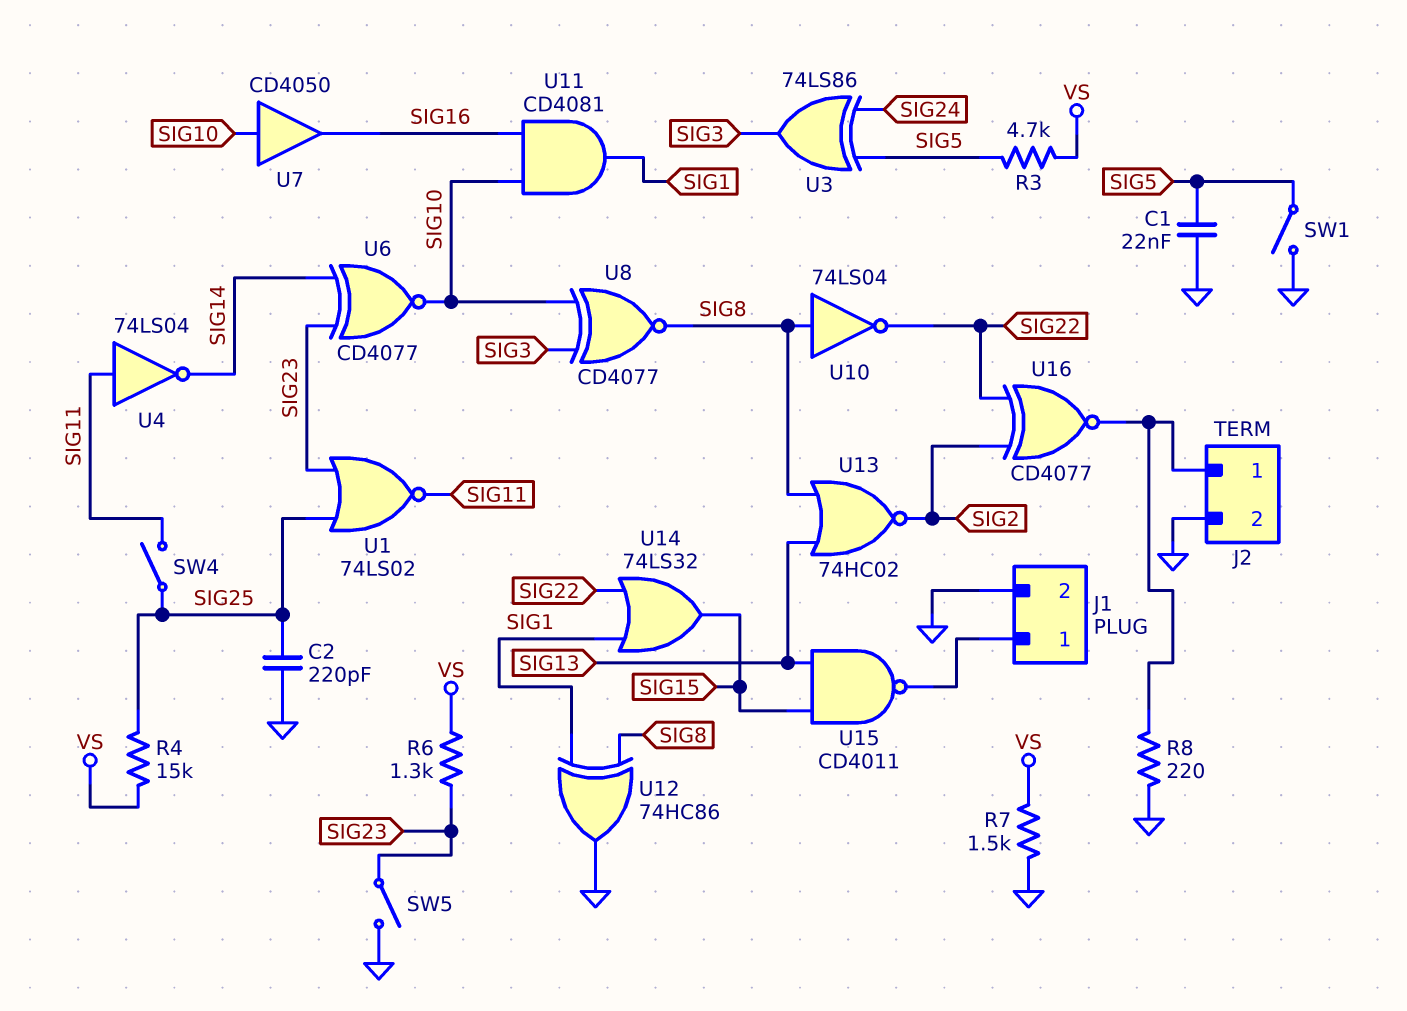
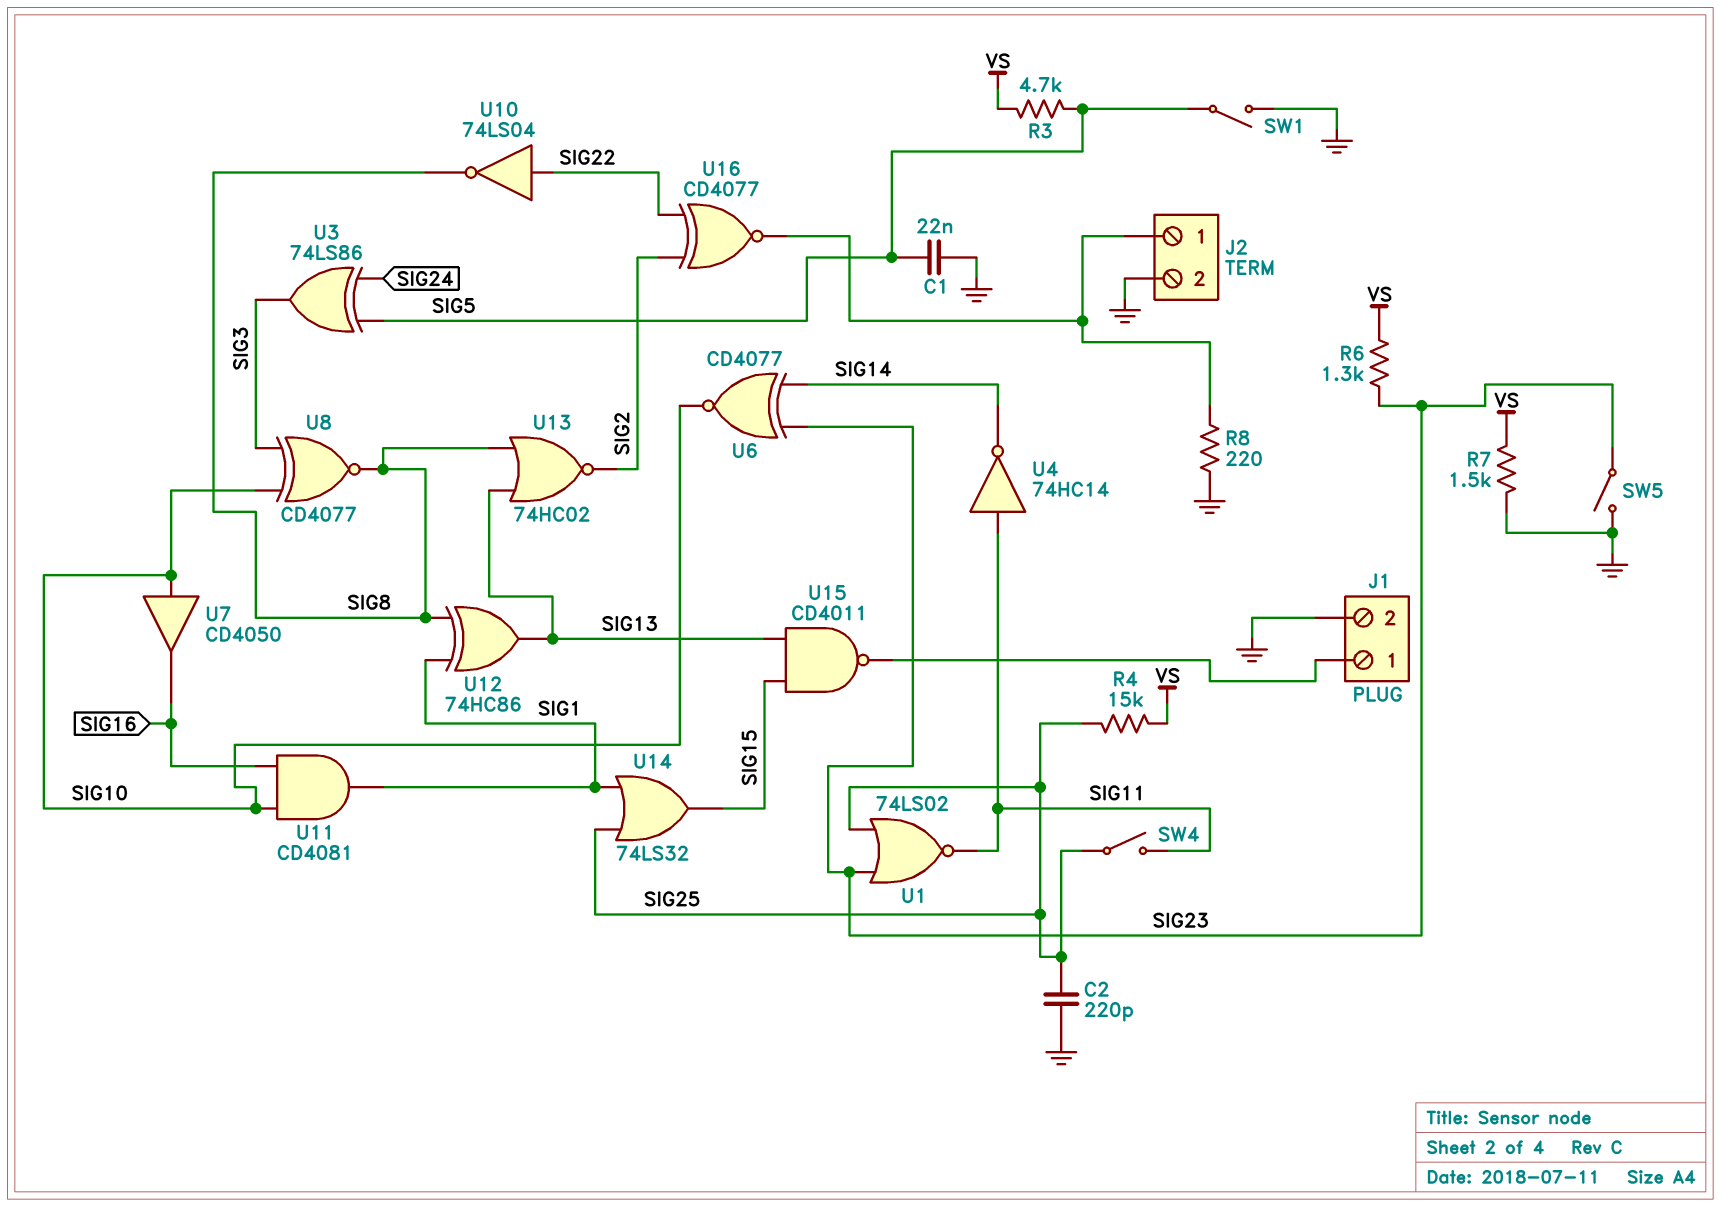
U4: NOT 74LS04 (in SIG11, out SIG14) -> NOT 74HC14 (in SIG11, out SIG14)
U10: NOT 74LS04 (in SIG8, out SIG22) -> NOT 74LS04 (in SIG22, out SIG8)
U12: XOR 74HC86 (in SIG1, in SIG8, out GND) -> XOR 74HC86 (in SIG1, in SIG8, out SIG13)
U14: OR 74LS32 (in SIG1, in SIG22, out SIG15) -> OR 74LS32 (in SIG1, in SIG25, out SIG15)

